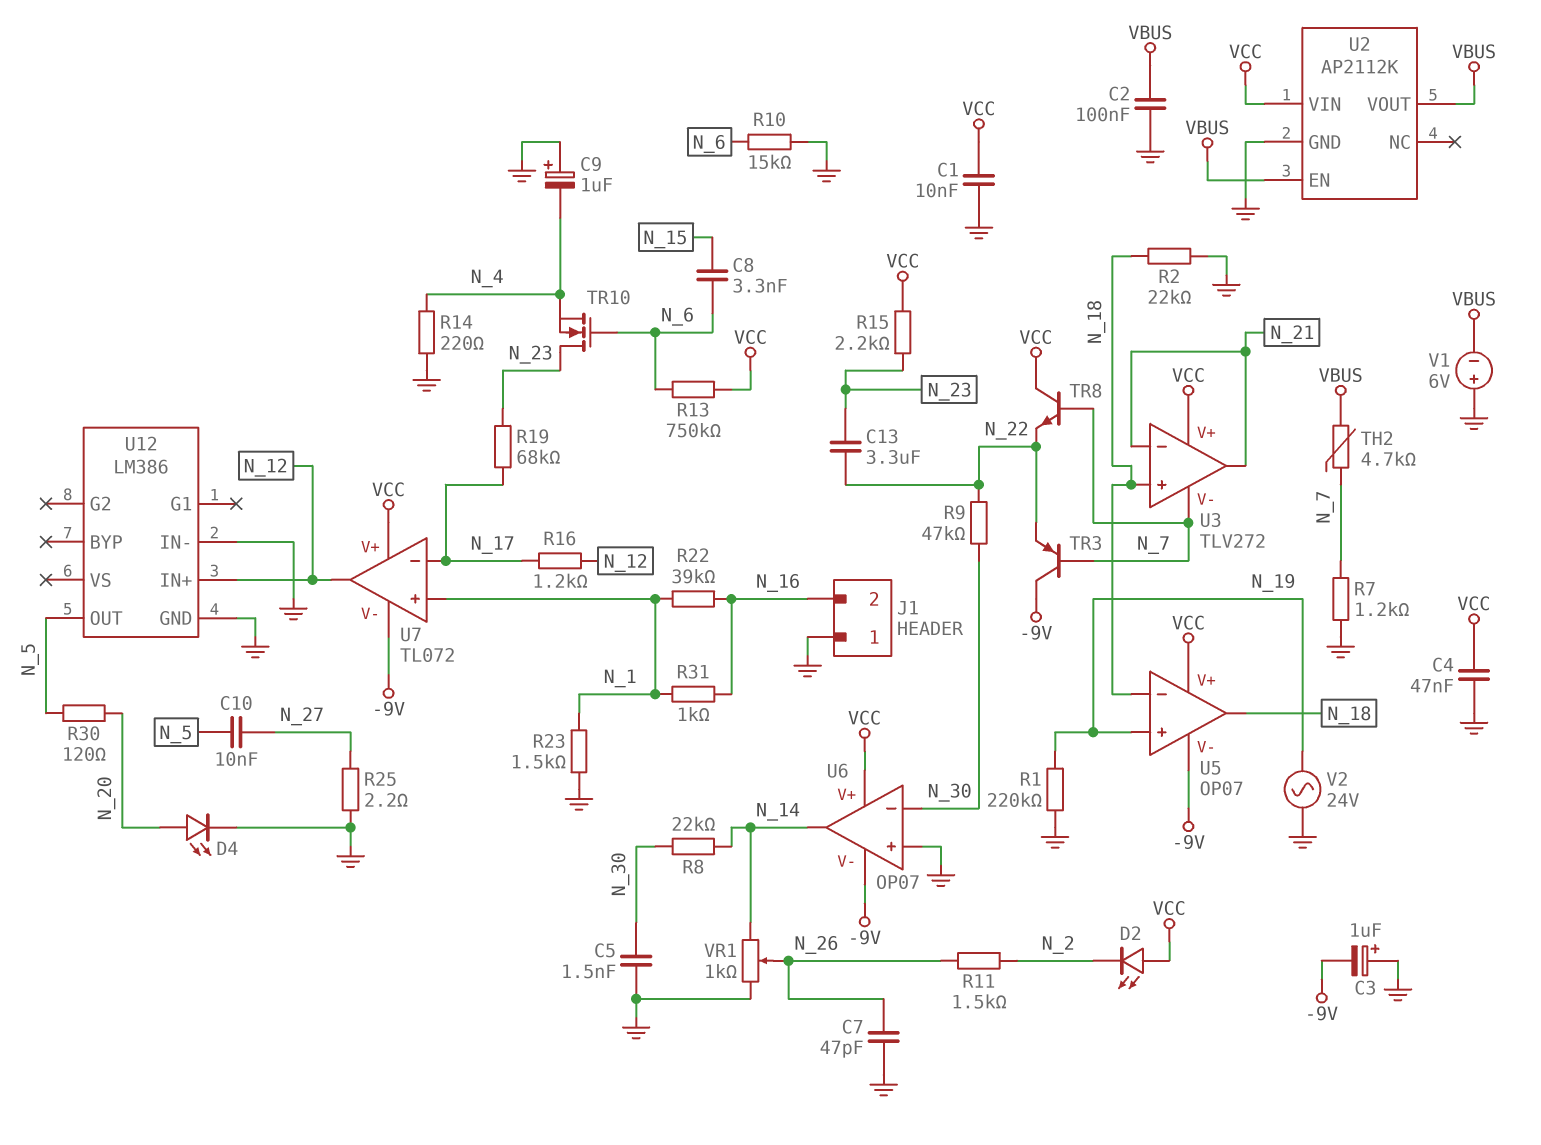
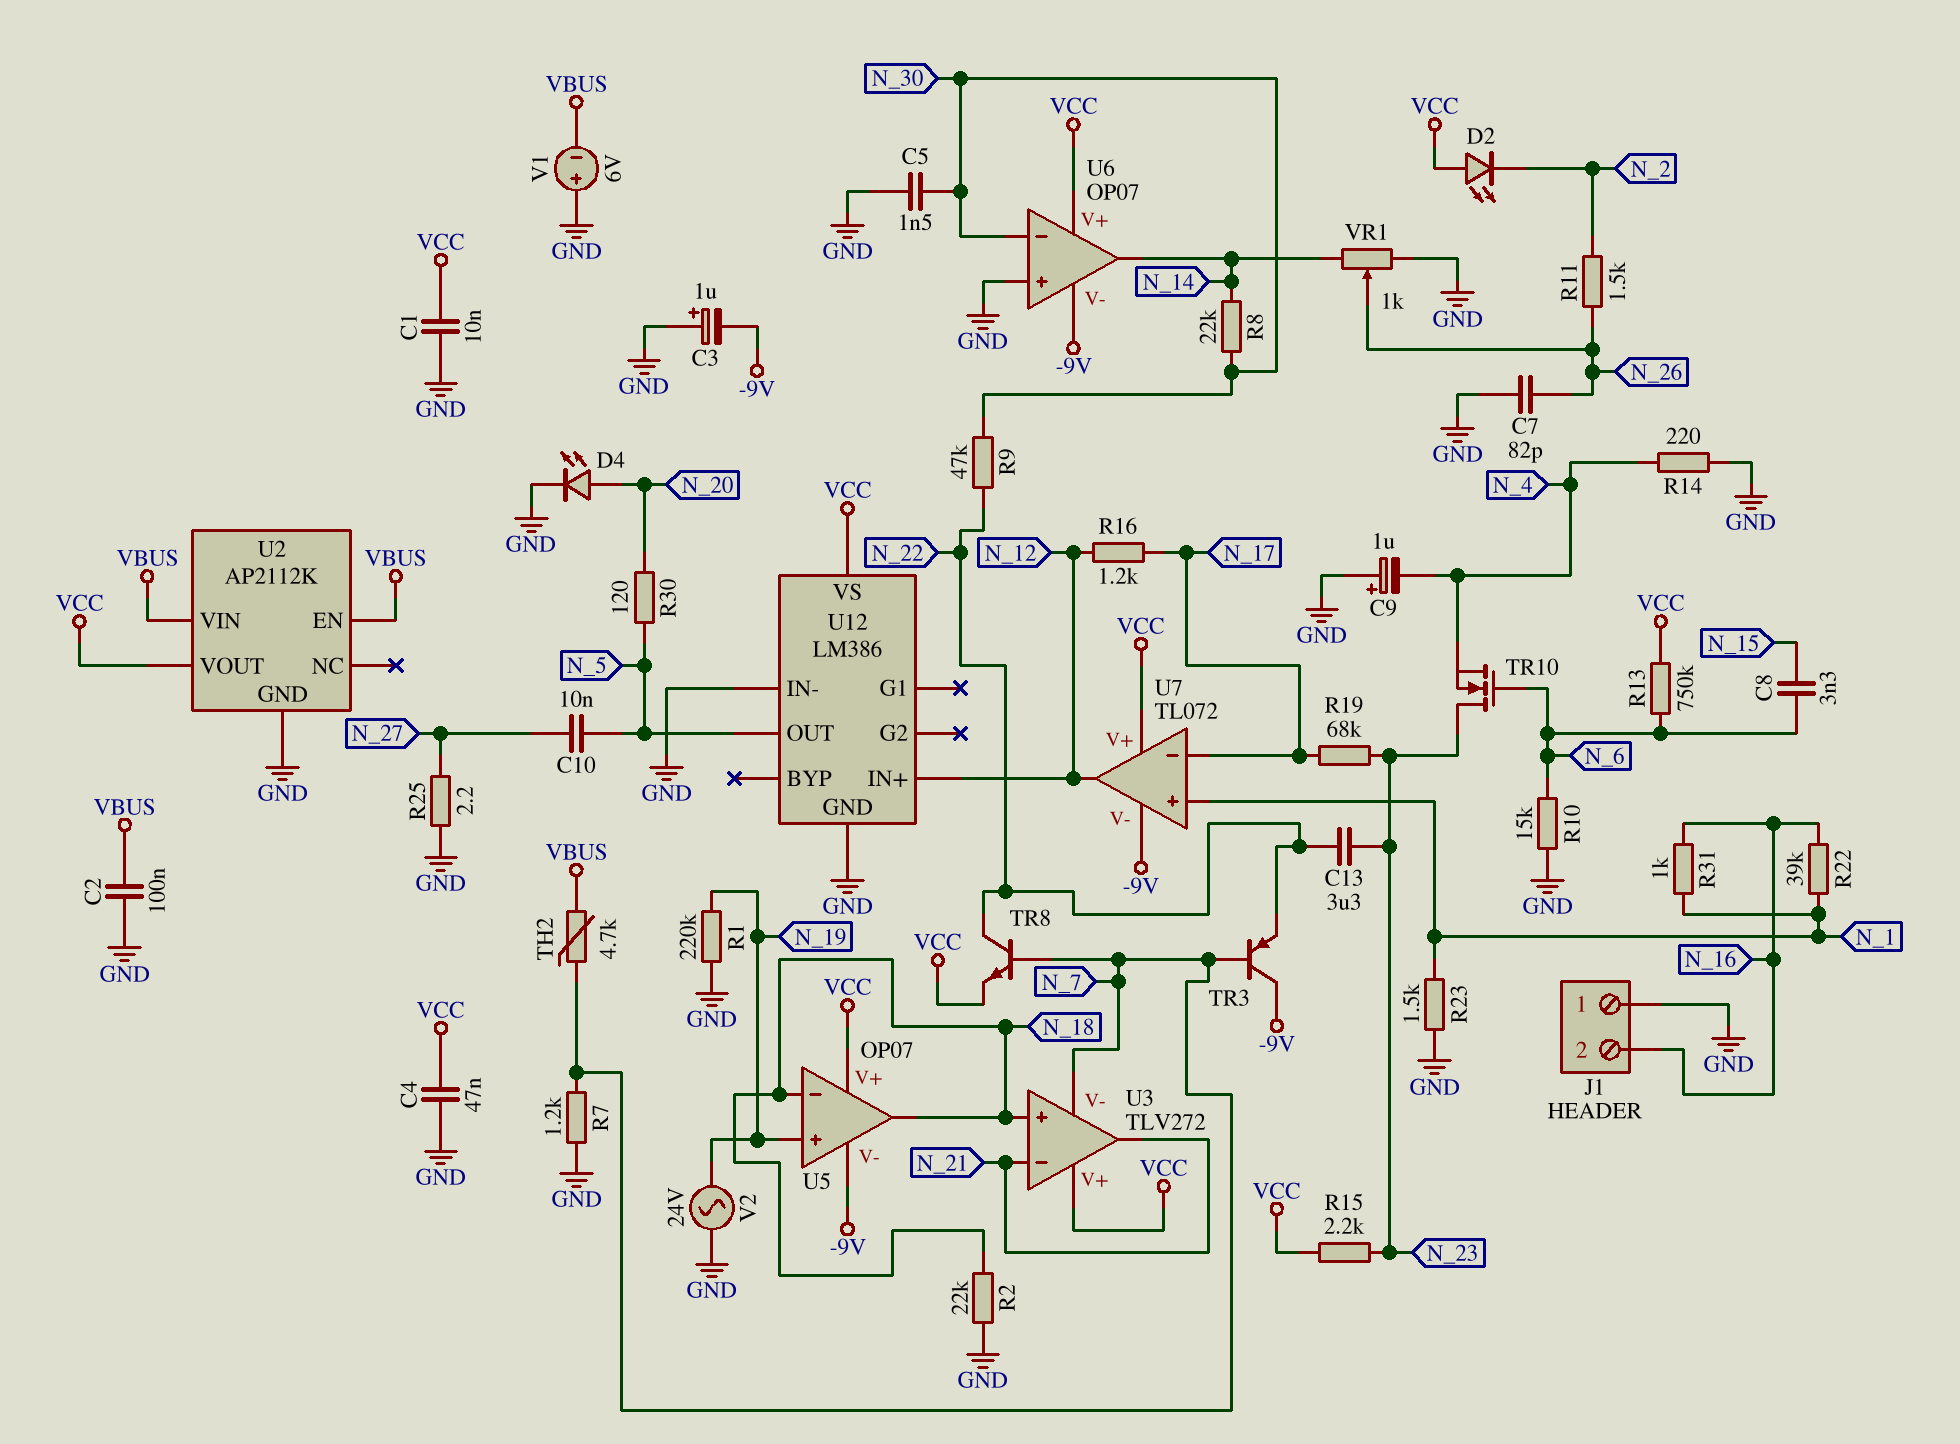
C7: 47pF (GND, N_26) -> 82pF (GND, N_26)
TR8: NPN (B N_7, C VCC, E N_22) -> NPN (B N_7, C N_22, E VCC)
U2 pin VIN: VCC -> VBUS
U2 pin VOUT: VBUS -> VCC
U12 pin VS: none -> VCC

